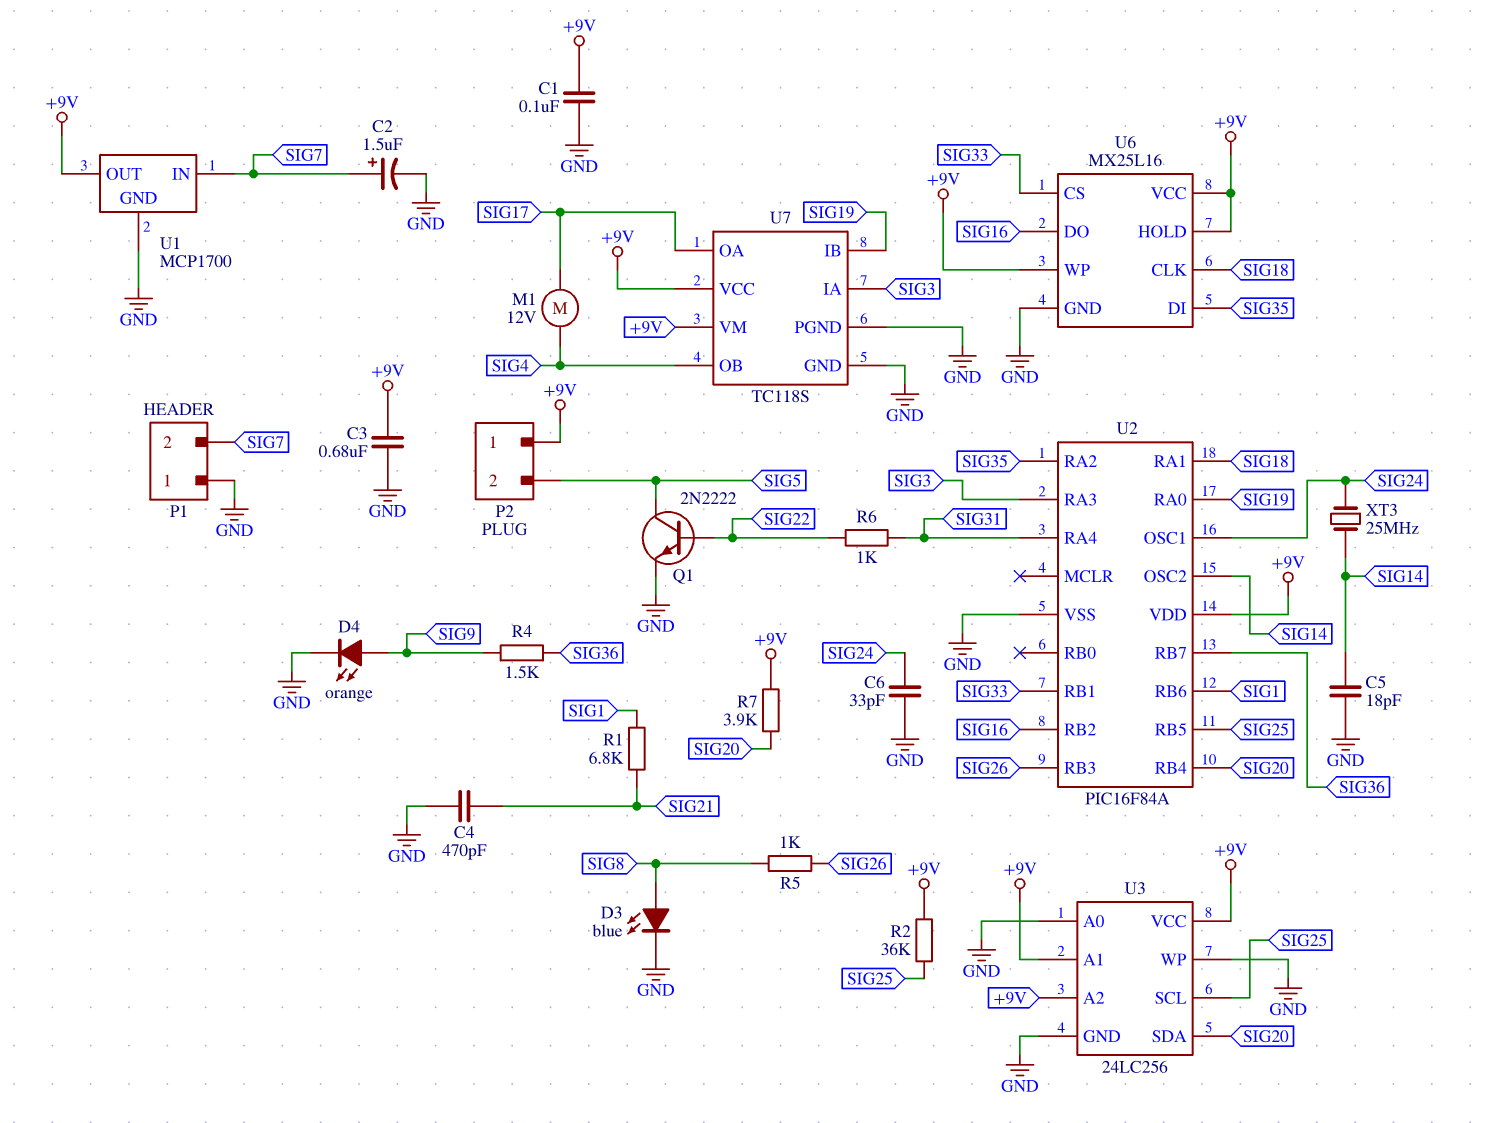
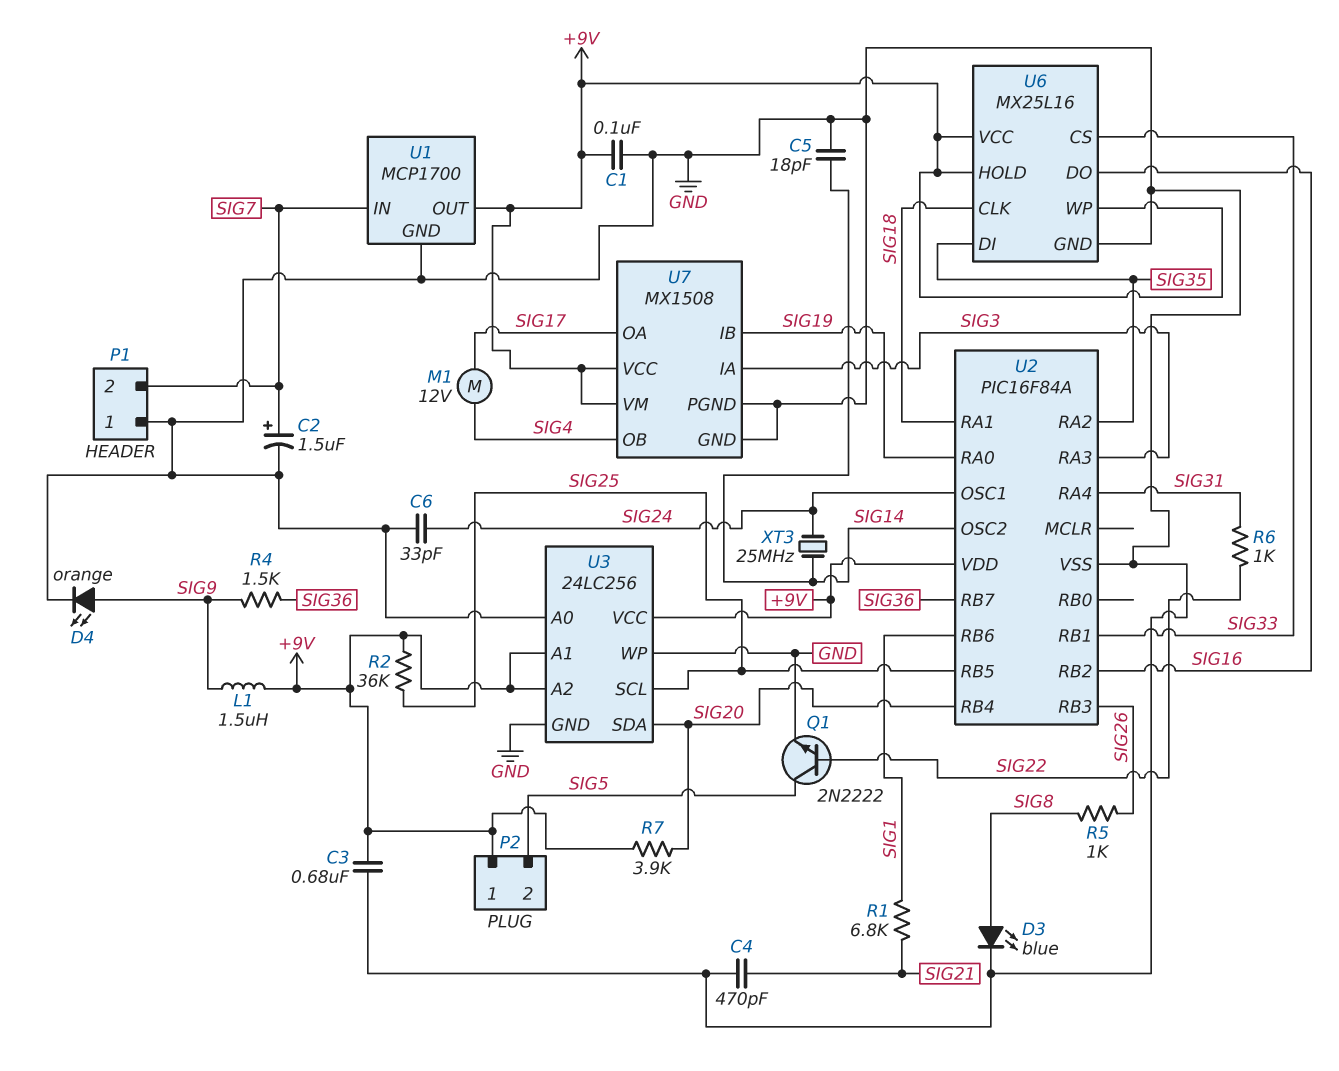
L1: none -> 1.5uH (+9V, SIG9)
U7: TC118S -> MX1508

